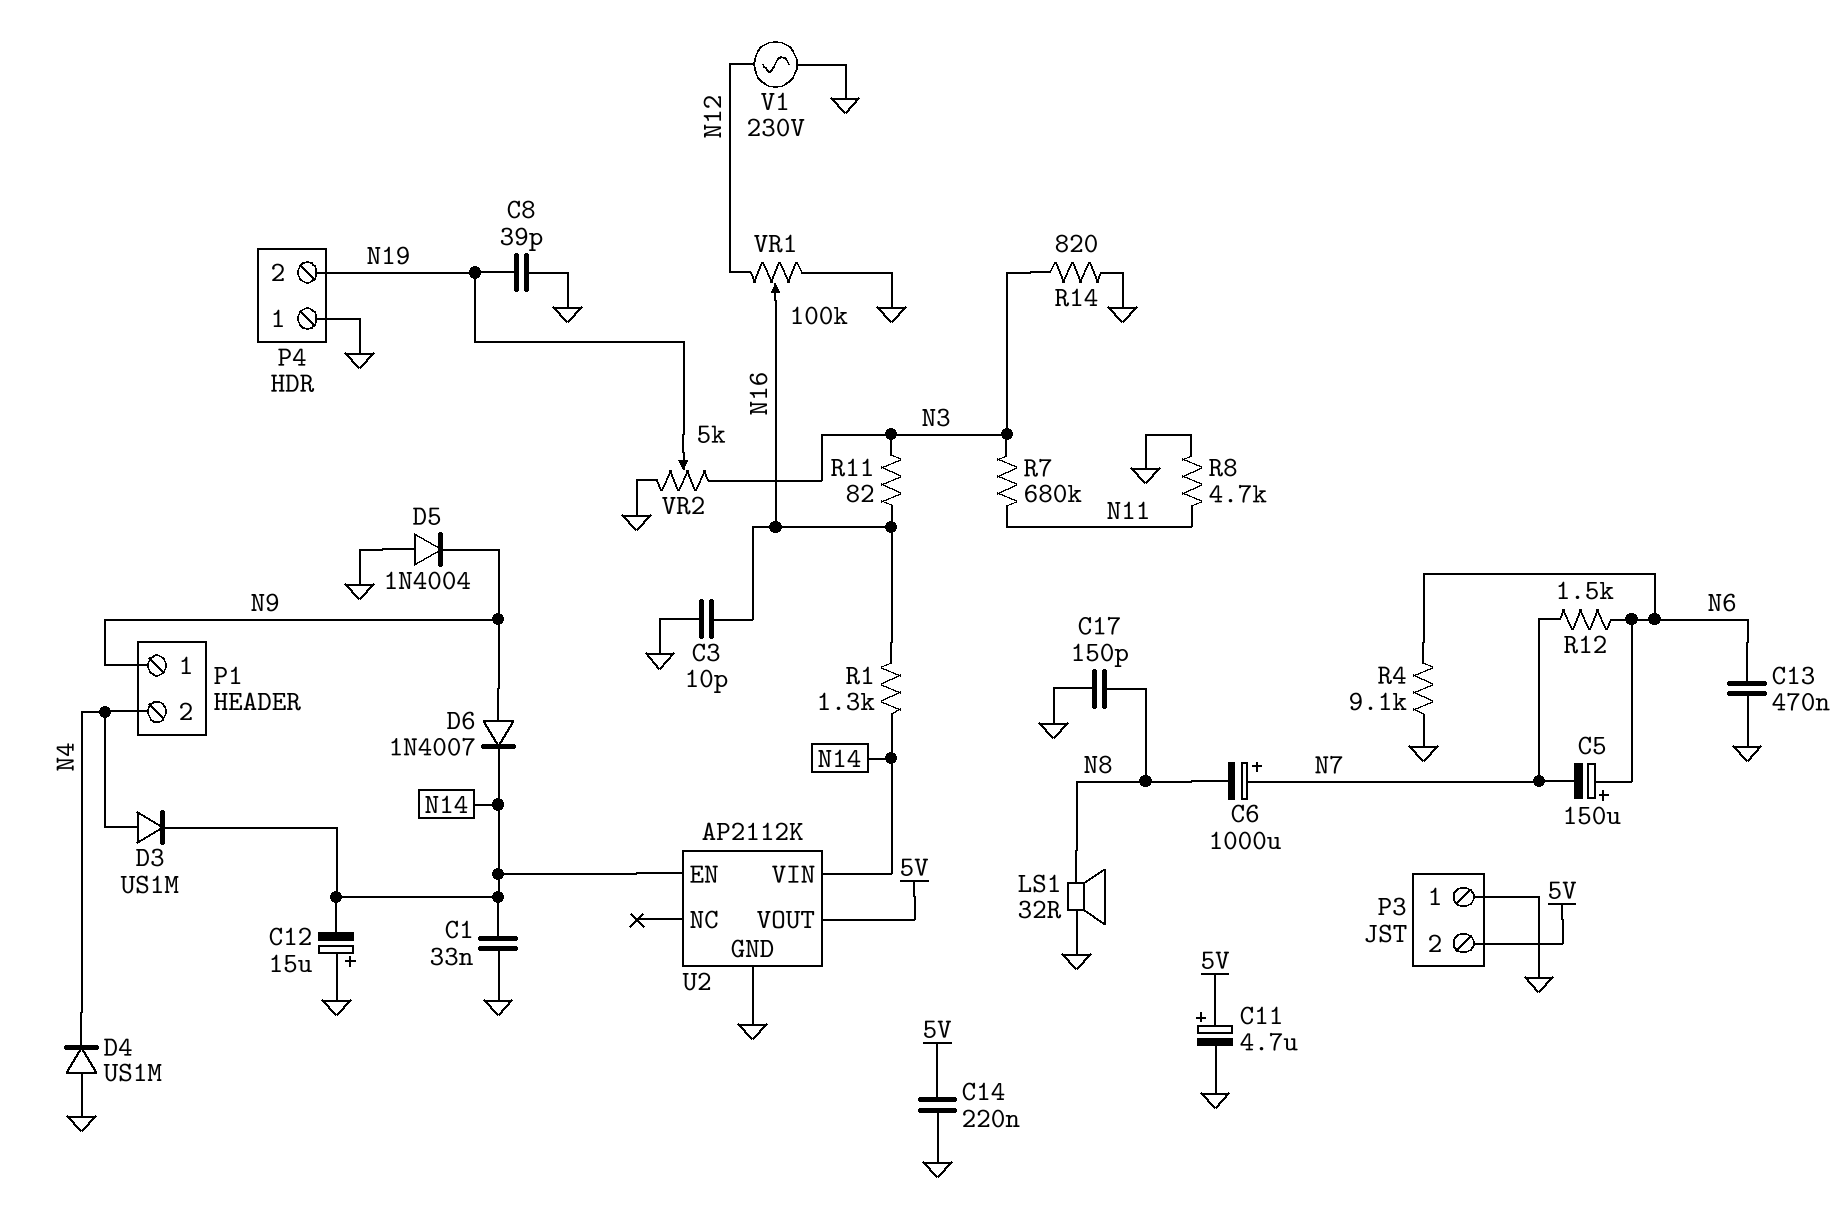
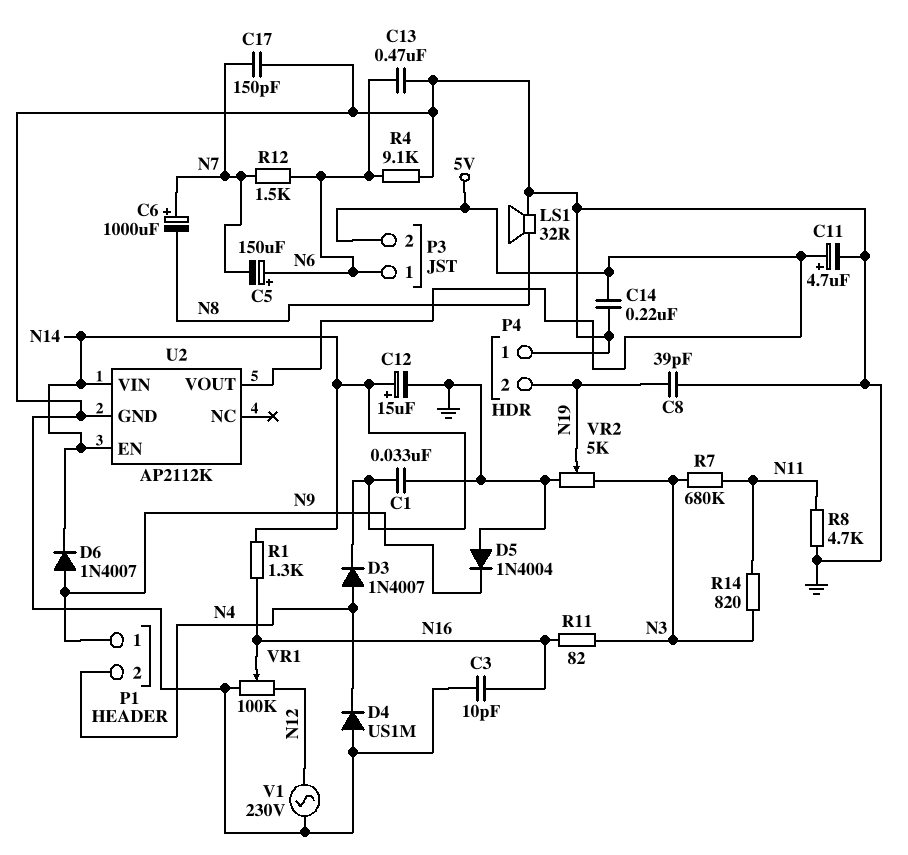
C12: 15uF (plus GND, minus N14) -> 15uF (plus N14, minus GND)
C17: 150pF (GND, N8) -> 150pF (GND, N7)
D3: diode US1M (A N4, K N14) -> diode 1N4007 (A N4, K N14)
P3 pin 1: GND -> N6
R14: 820 (GND, N3) -> 820 (N3, N11)

